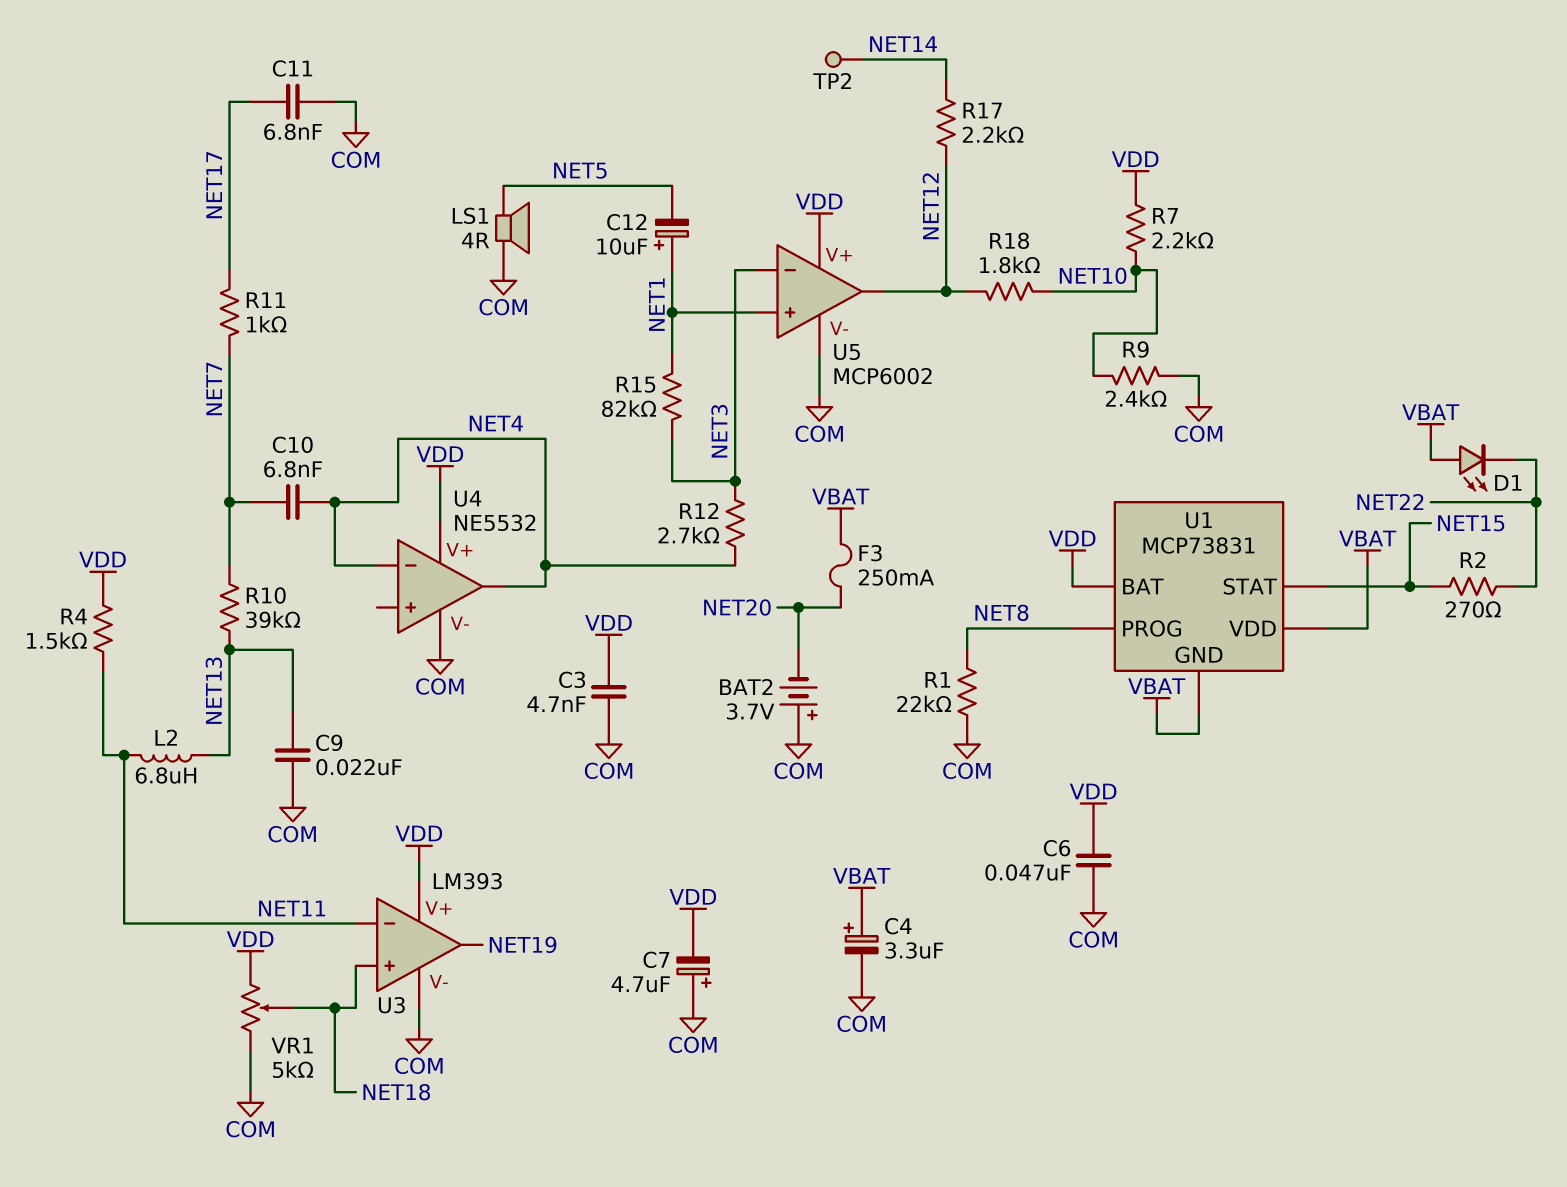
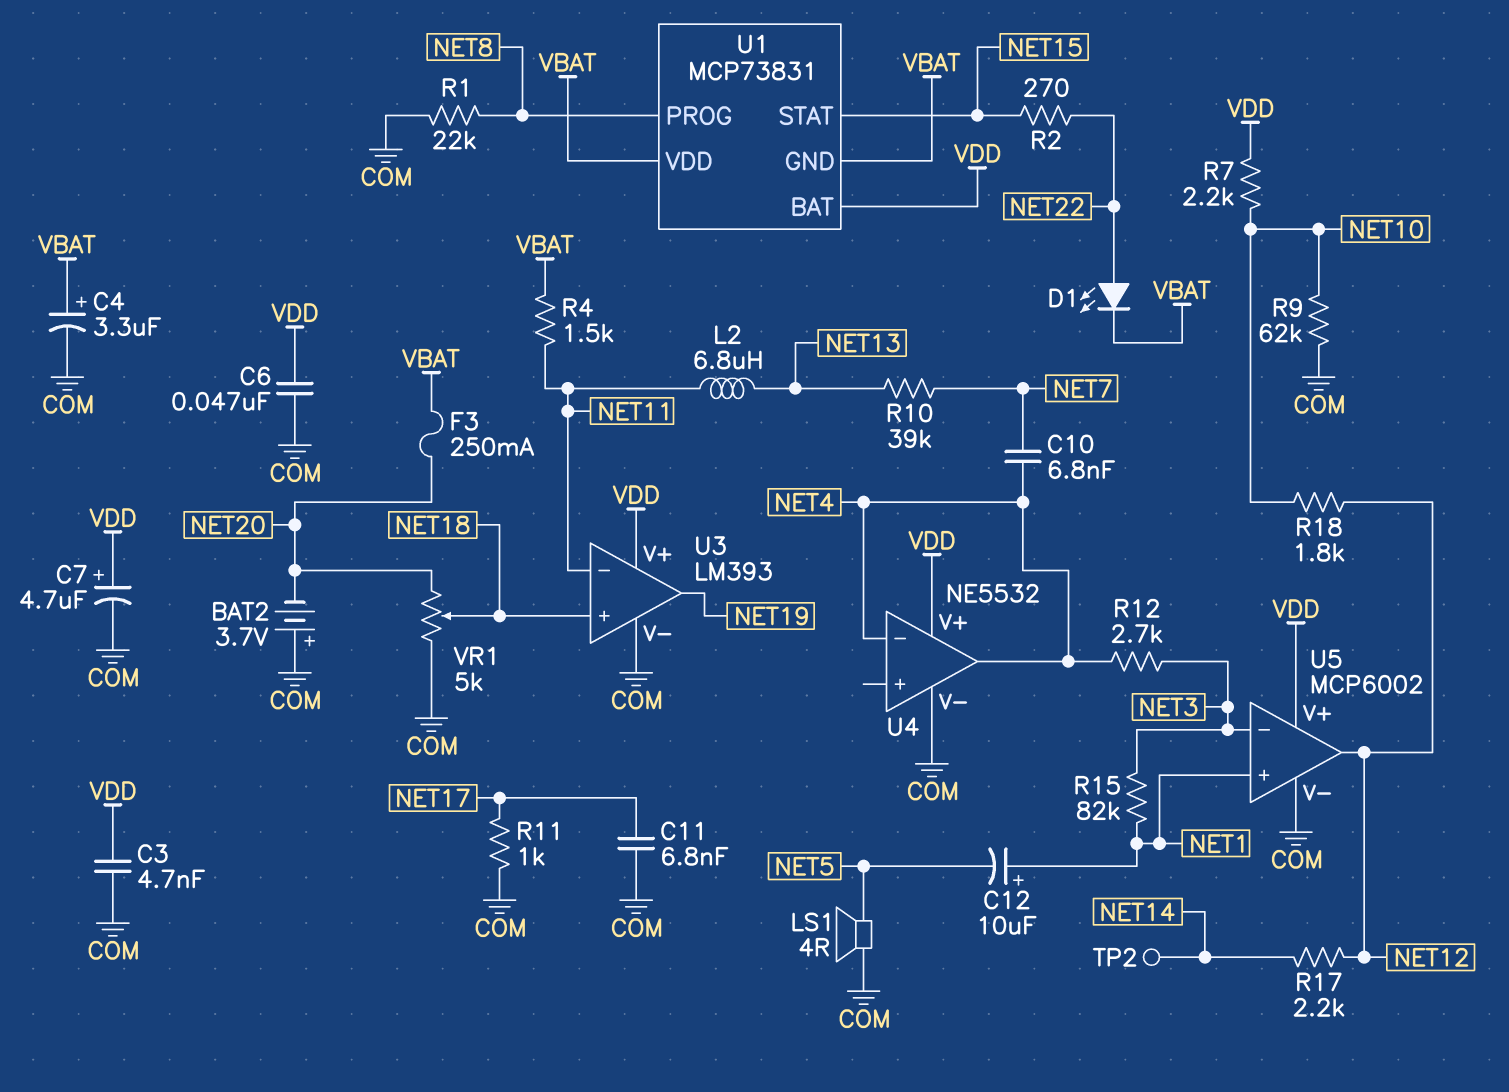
C7: 4.7uF (plus COM, minus VDD) -> 4.7uF (plus VDD, minus COM)
C9: 22nF (COM, NET13) -> none
D1: LED (A VBAT, K NET22) -> LED (A NET22, K VBAT)
R4: 1.5k (NET11, VDD) -> 1.5k (NET11, VBAT)
R9: 2.4k (COM, NET10) -> 62k (COM, NET10)
R11: 1k (NET7, NET17) -> 1k (COM, NET17)
VR1: 5k (COM, VDD, wiper NET18) -> 5k (COM, NET20, wiper NET18)

